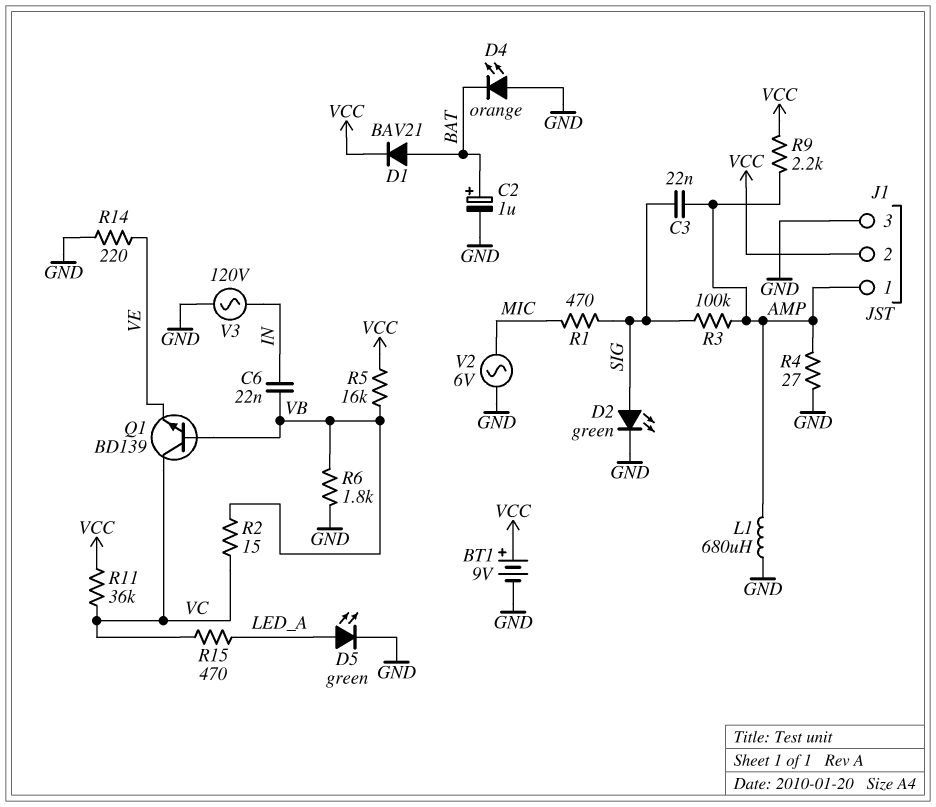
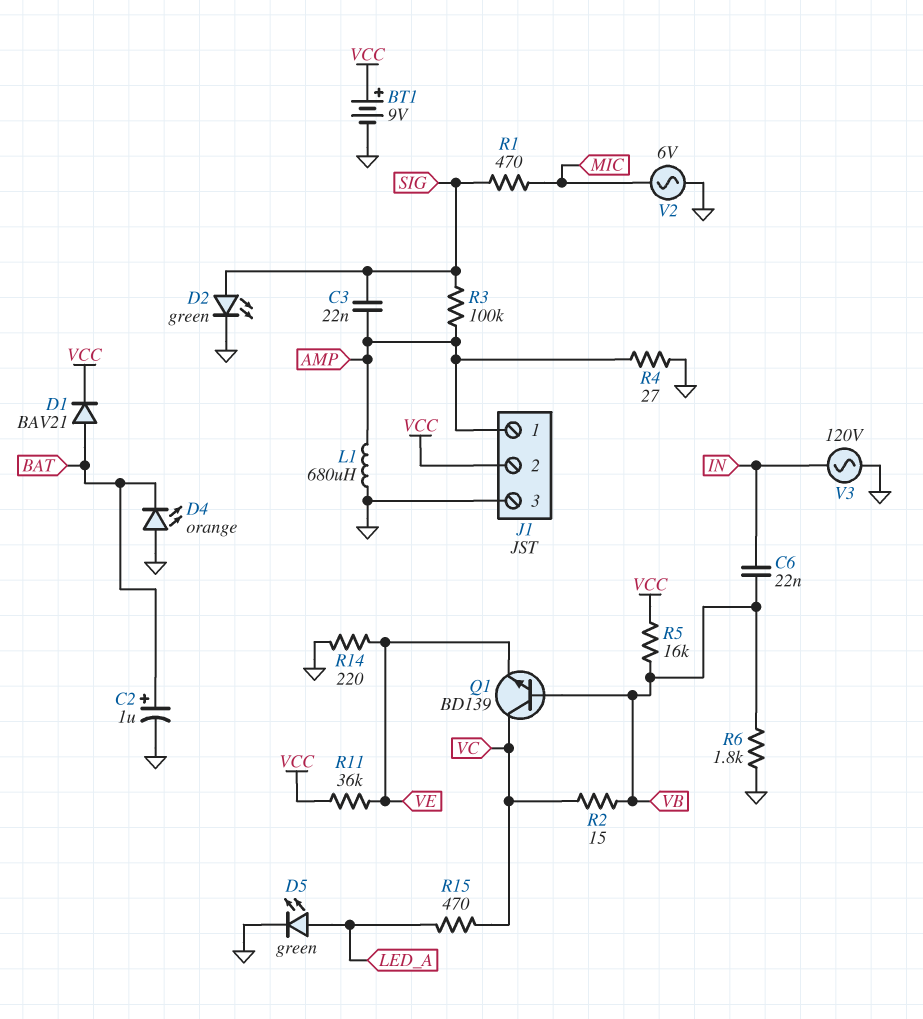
R9: 2.2k (AMP, VCC) -> none
R11: 36k (VC, VCC) -> 36k (VCC, VE)

